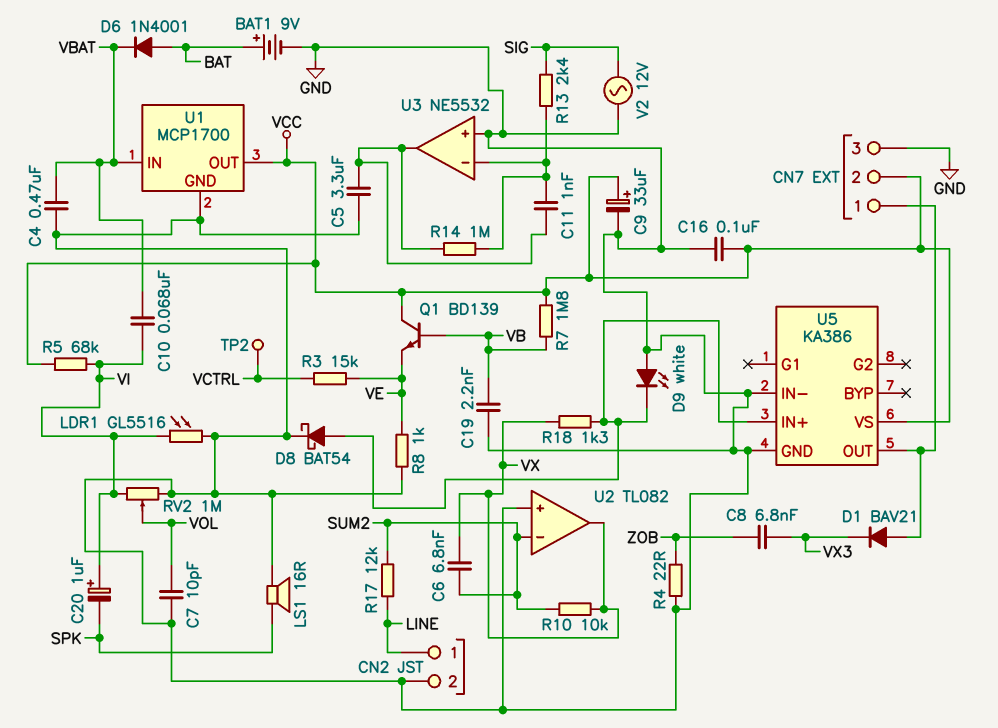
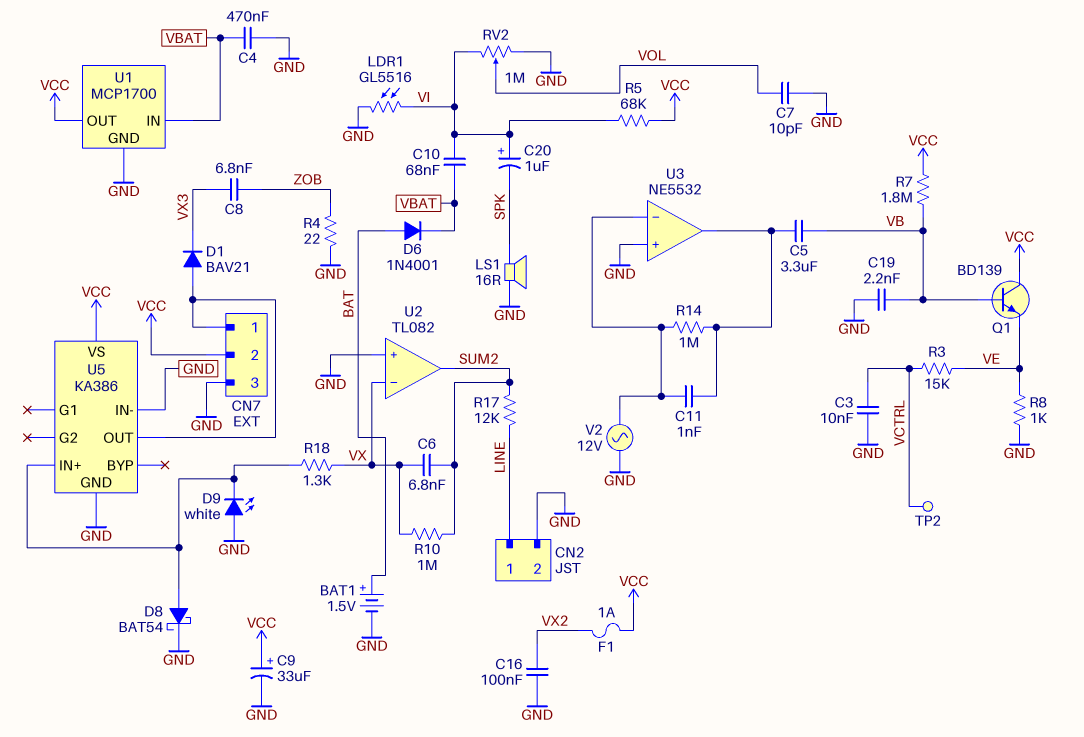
BAT1: 9V (plus BAT, minus GND) -> 1.5V (plus BAT, minus GND)
C3: none -> 10nF (GND, VCTRL)
C5: 3.3uF (GND, U3/out) -> 3.3uF (U3/out, VB)
C16: 100nF (GND, VCC) -> 100nF (GND, VX2)
F1: none -> 1A (VCC, VX2)
R10: 10k (SUM2, VX) -> 1M (SUM2, VX)
R13: 2.4k (SIG, U3/in-) -> none
U2 pin in-: SUM2 -> VX
U2 pin out: VX -> SUM2
V2: AC 12V (GND, SIG) -> AC 12V (GND, U3/in-)

